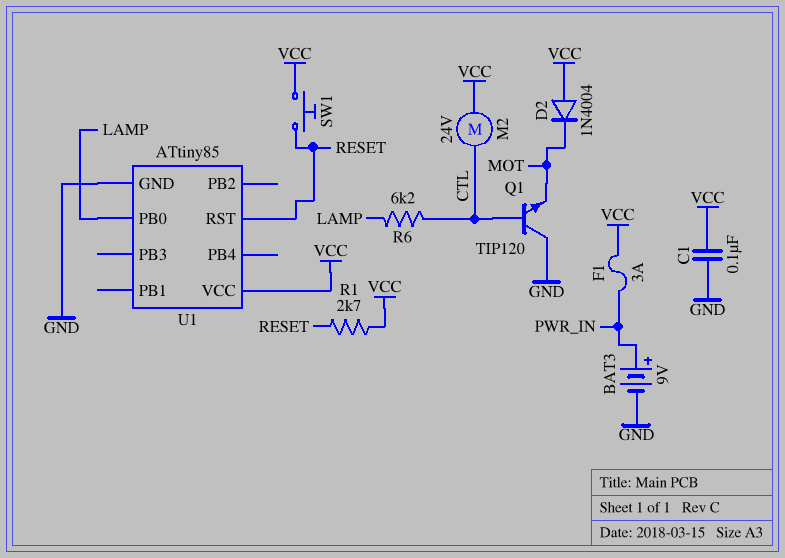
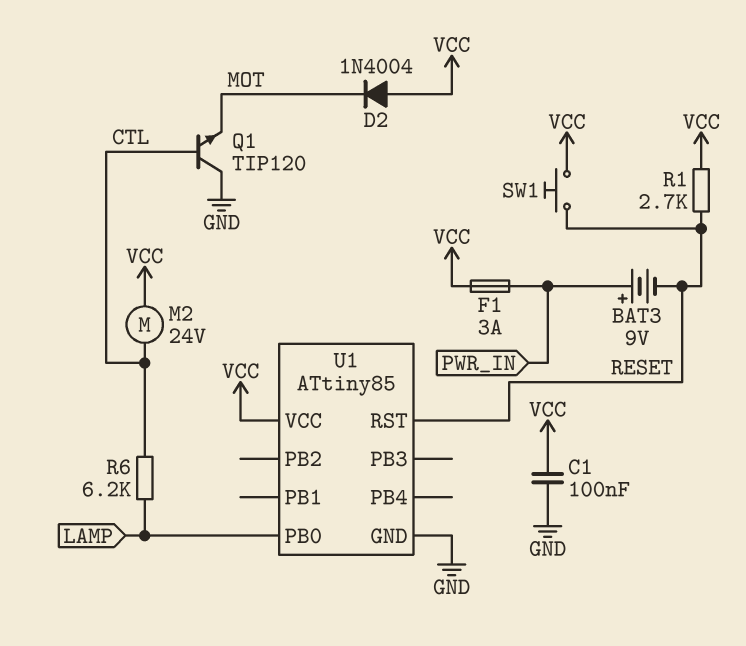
BAT3: 9V (plus PWR_IN, minus GND) -> 9V (plus PWR_IN, minus RESET)

